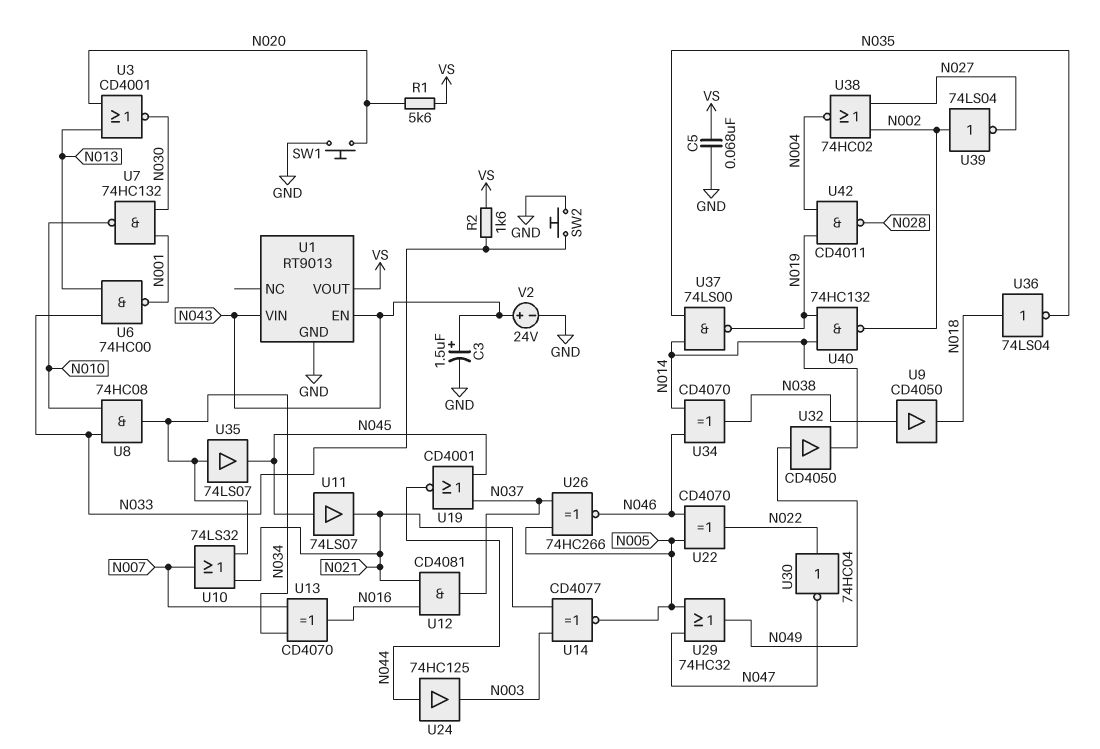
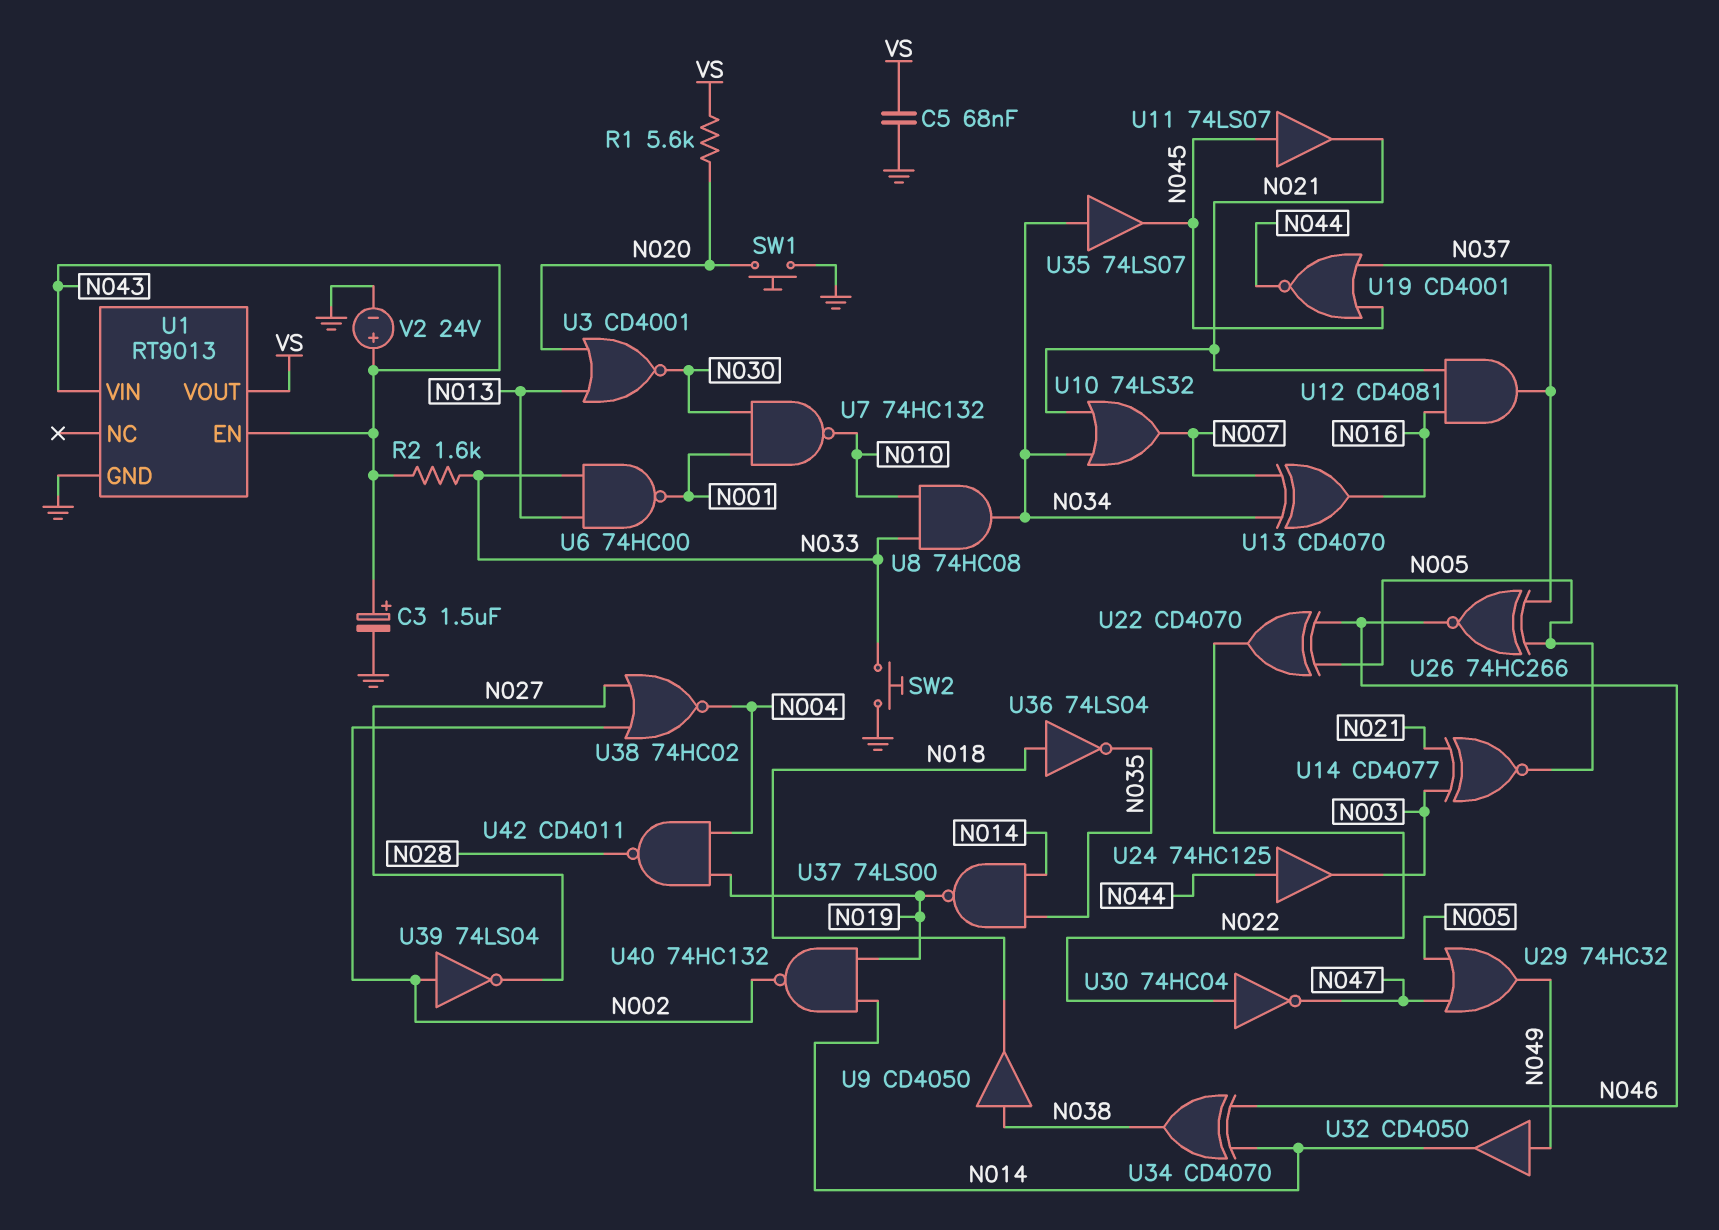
R2: 1.6k (N033, VS) -> 1.6k (N033, N043)

